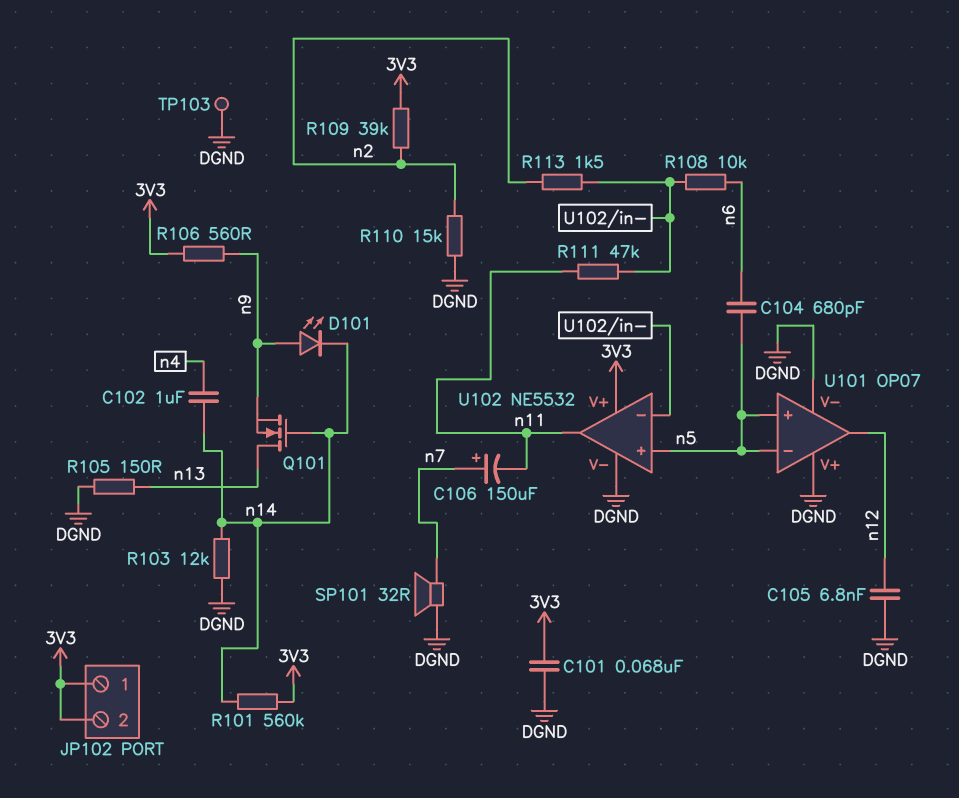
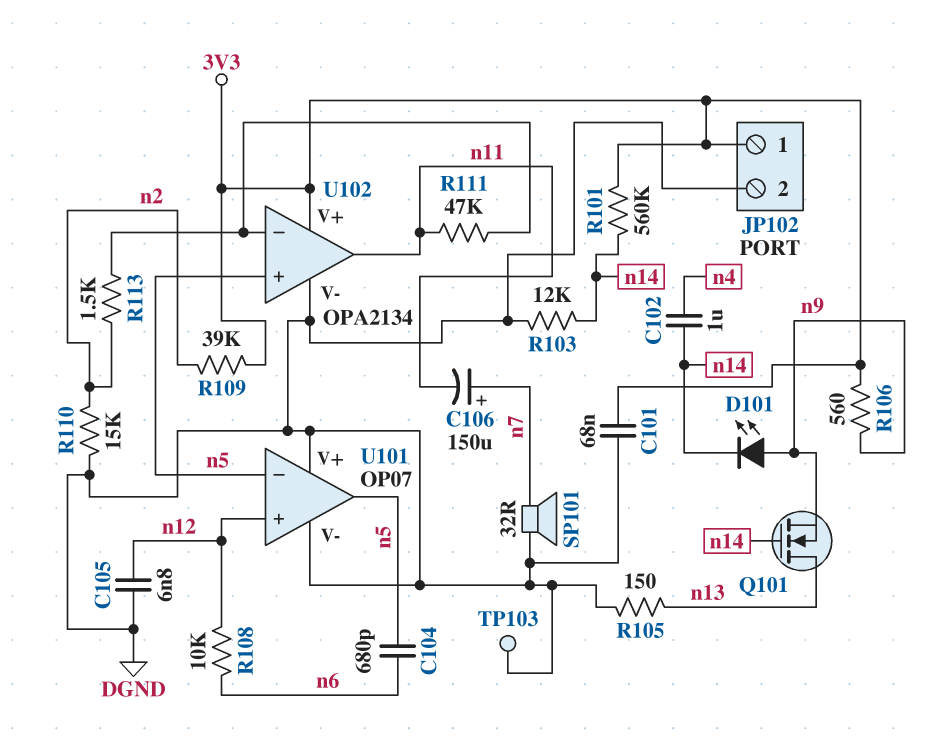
JP102 pin 2: 3V3 -> DGND
R108: 10k (U102/in-, n6) -> 10k (n6, n12)
U101 pin in+: n5 -> n12
U101 pin out: n12 -> n5
U102: NE5532 -> OPA2134

